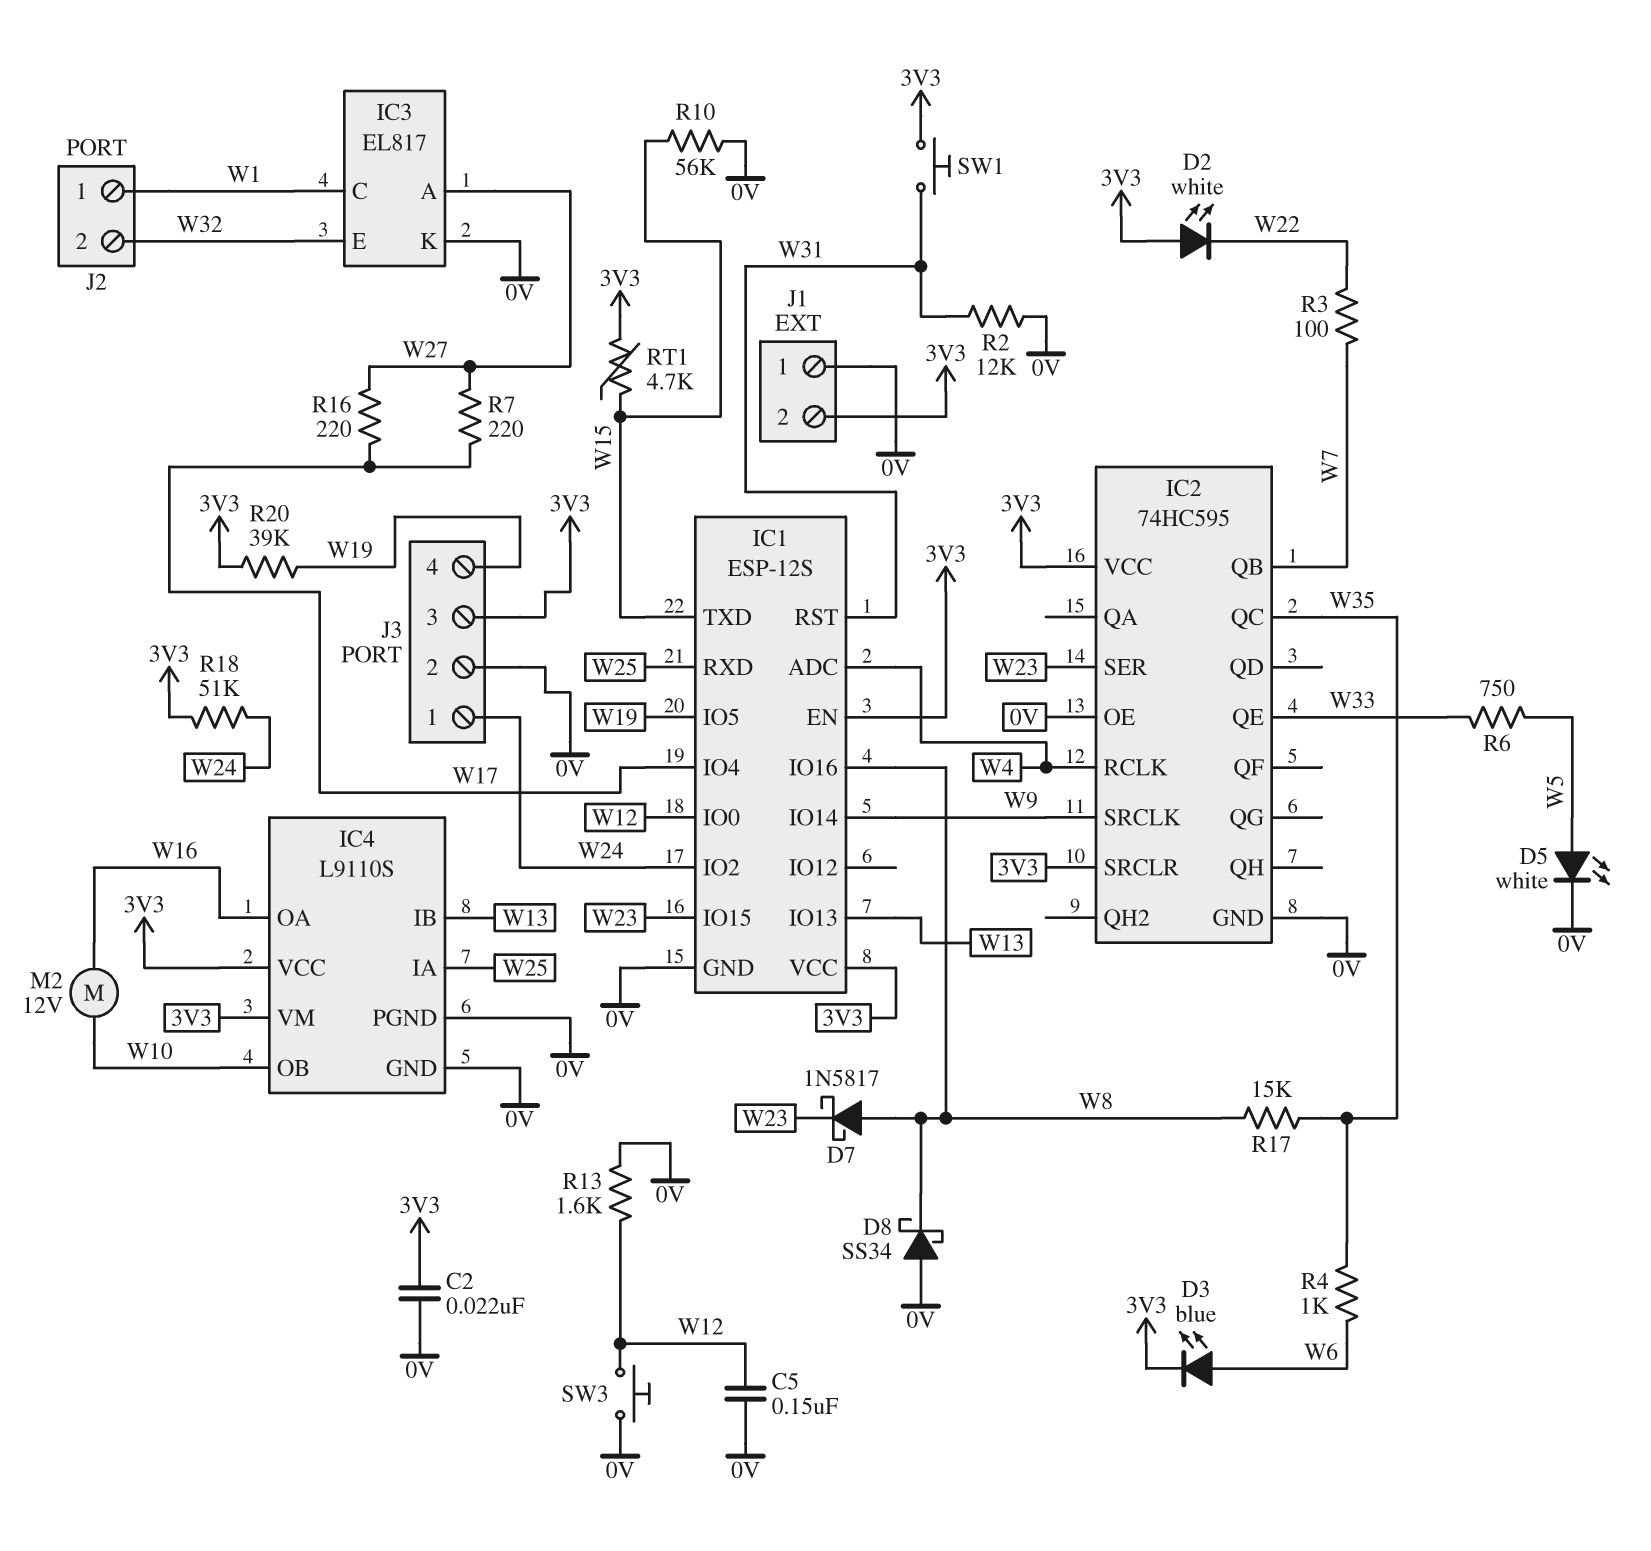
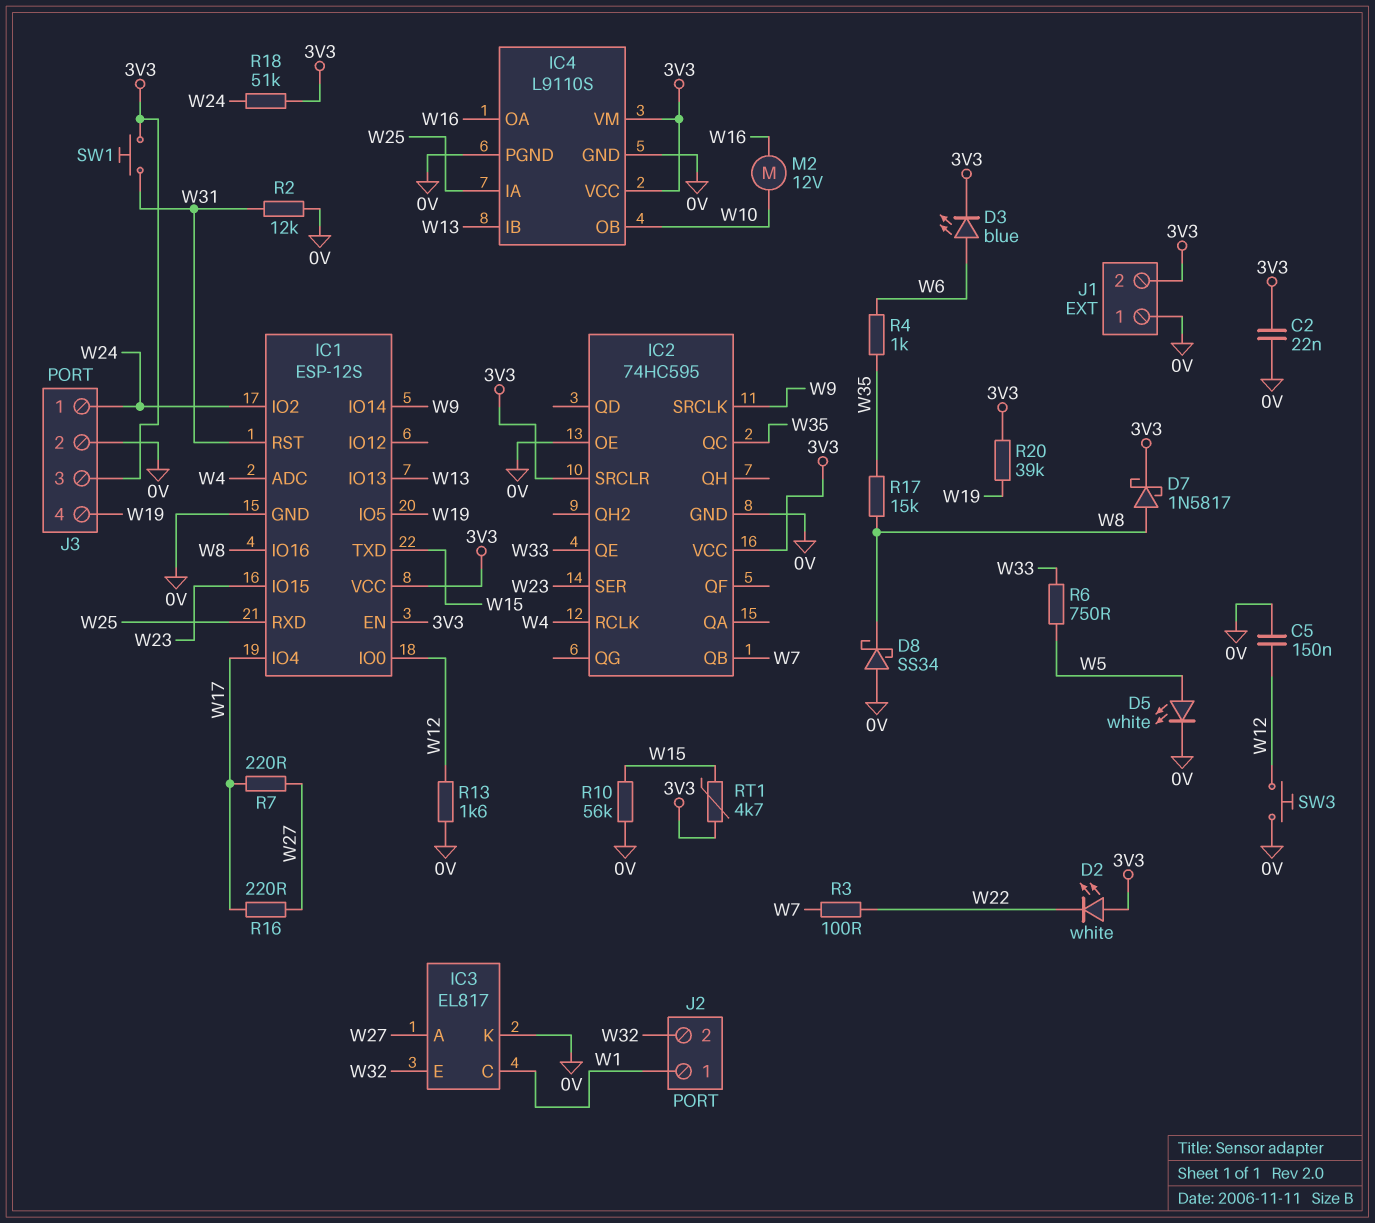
D7: schottky 1N5817 (A W8, K W23) -> schottky 1N5817 (A W8, K 3V3)

